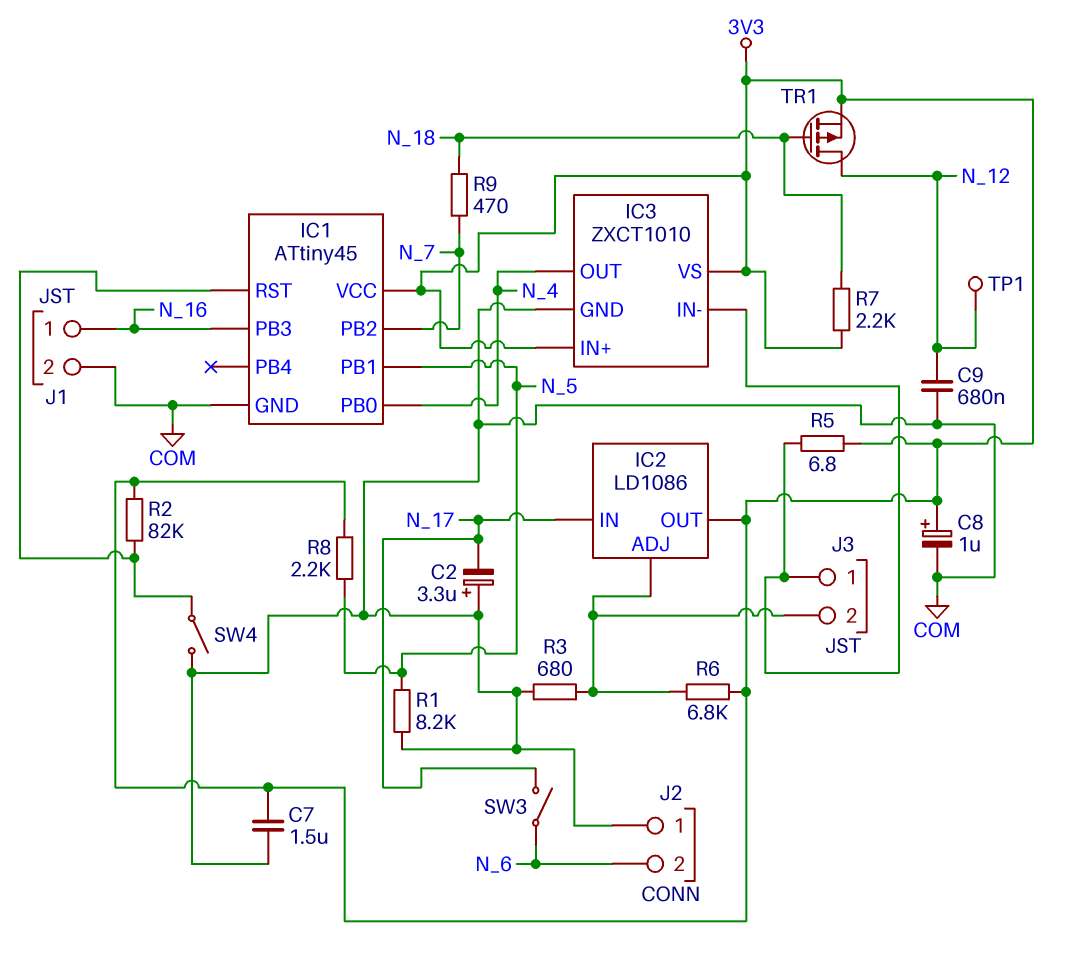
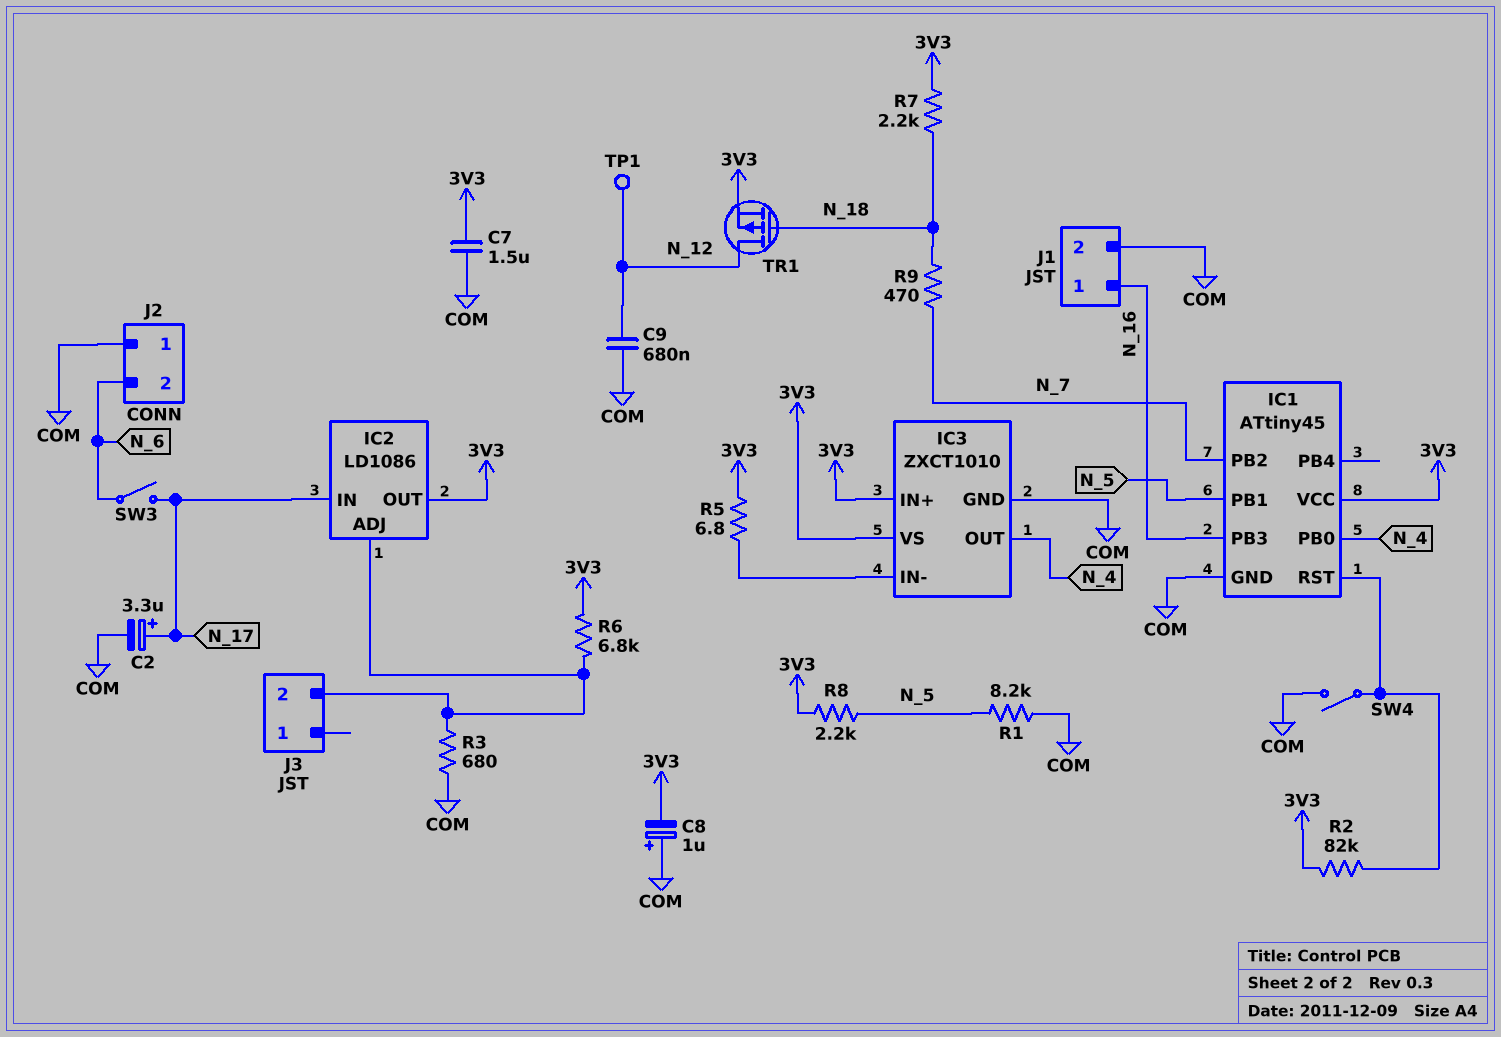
C2: 3.3uF (plus COM, minus N_17) -> 3.3uF (plus N_17, minus COM)
C8: 1uF (plus 3V3, minus COM) -> 1uF (plus COM, minus 3V3)
J3 pin 1: IC3/IN- -> none

